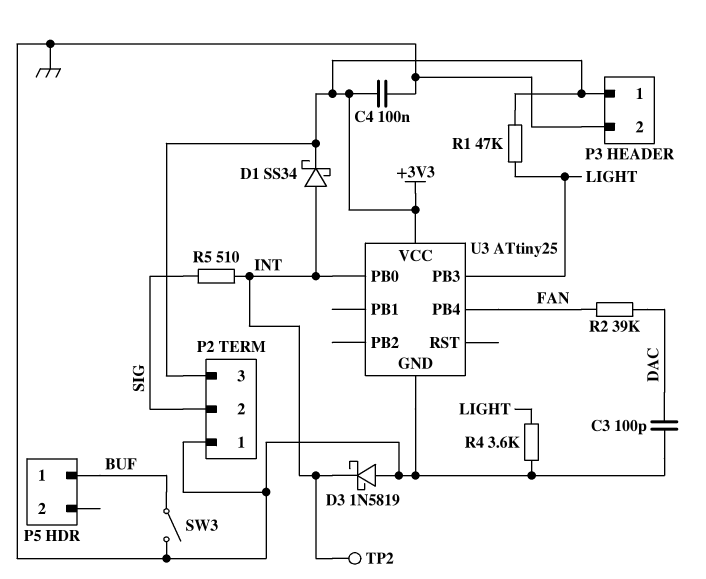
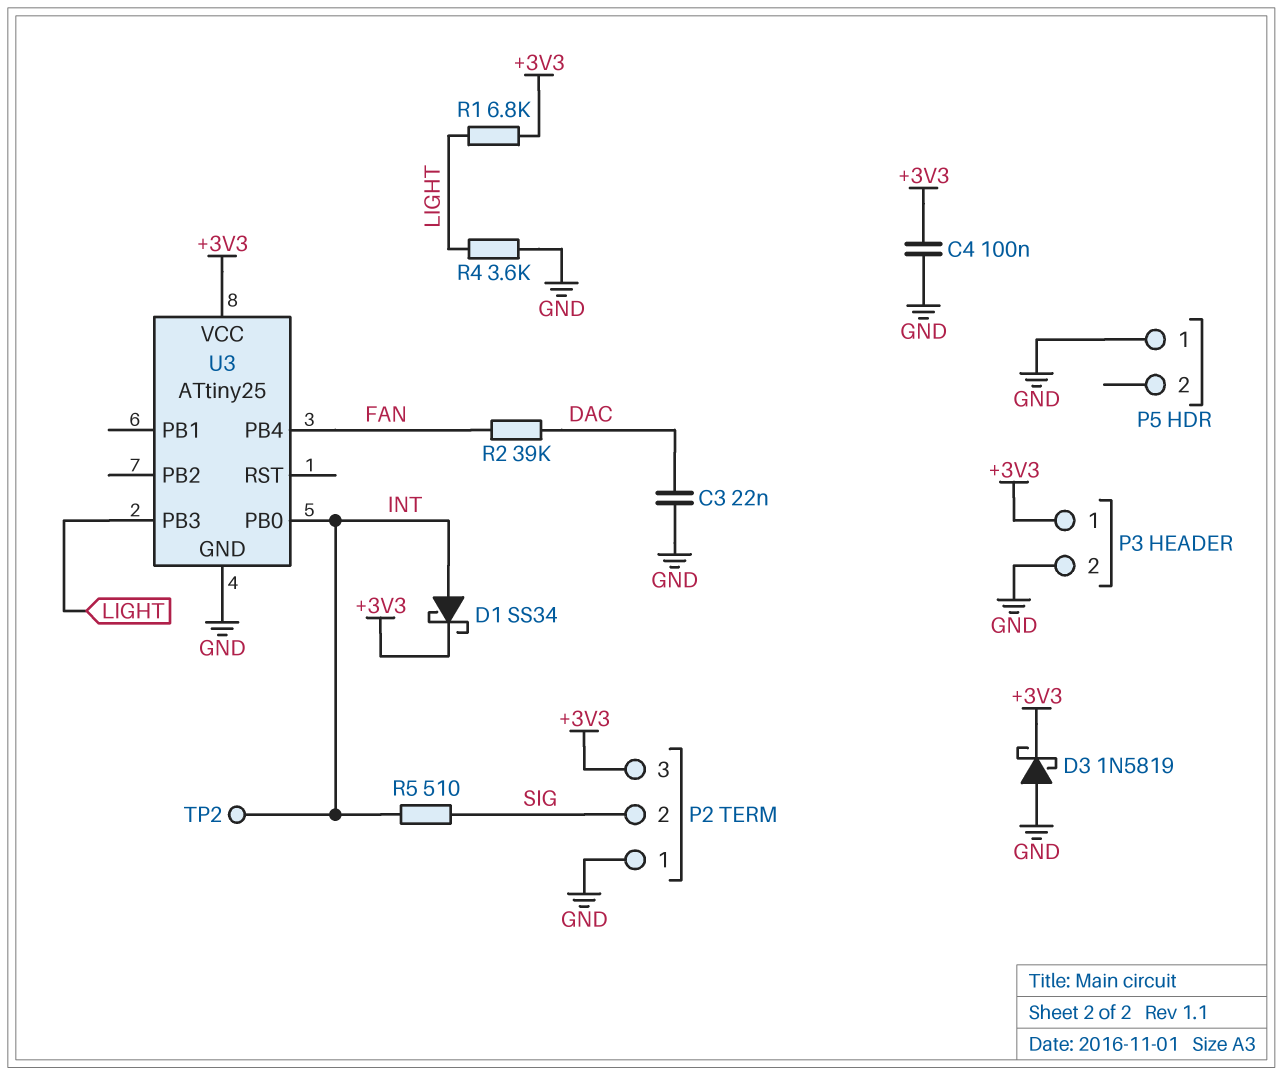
C3: 100pF (DAC, GND) -> 22nF (DAC, GND)
D3: schottky 1N5819 (A GND, K INT) -> schottky 1N5819 (A GND, K +3V3)
P5 pin 1: BUF -> GND
R1: 47k (+3V3, LIGHT) -> 6.8k (+3V3, LIGHT)
SW3: switch (BUF, GND) -> none

